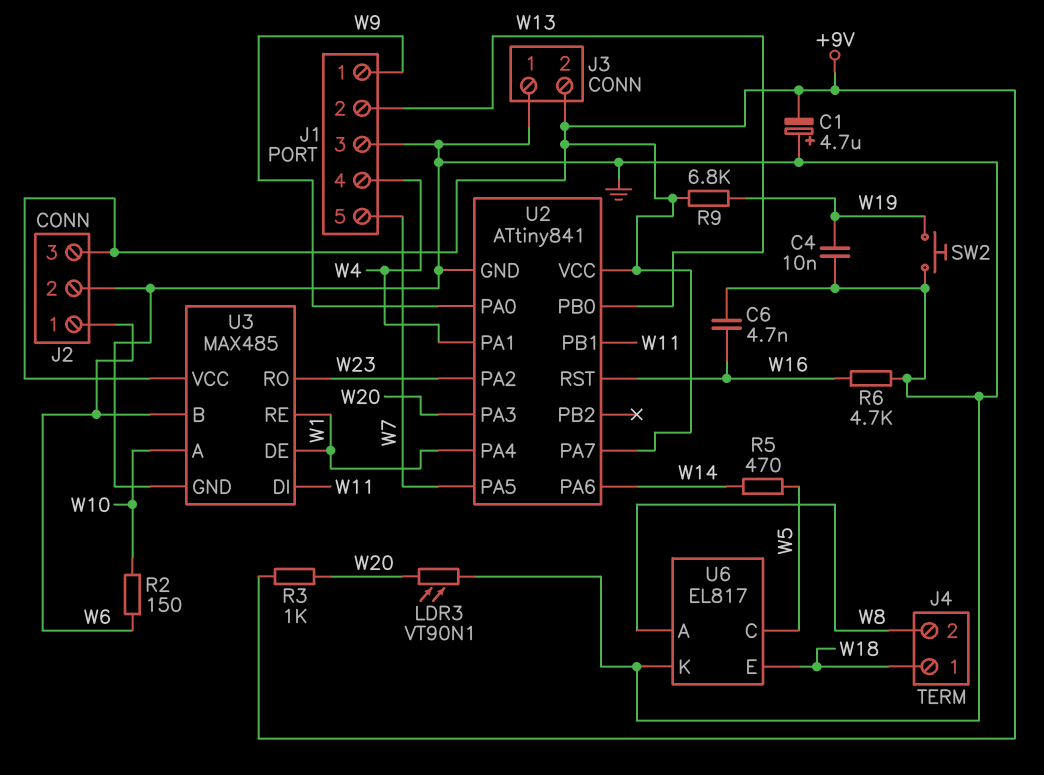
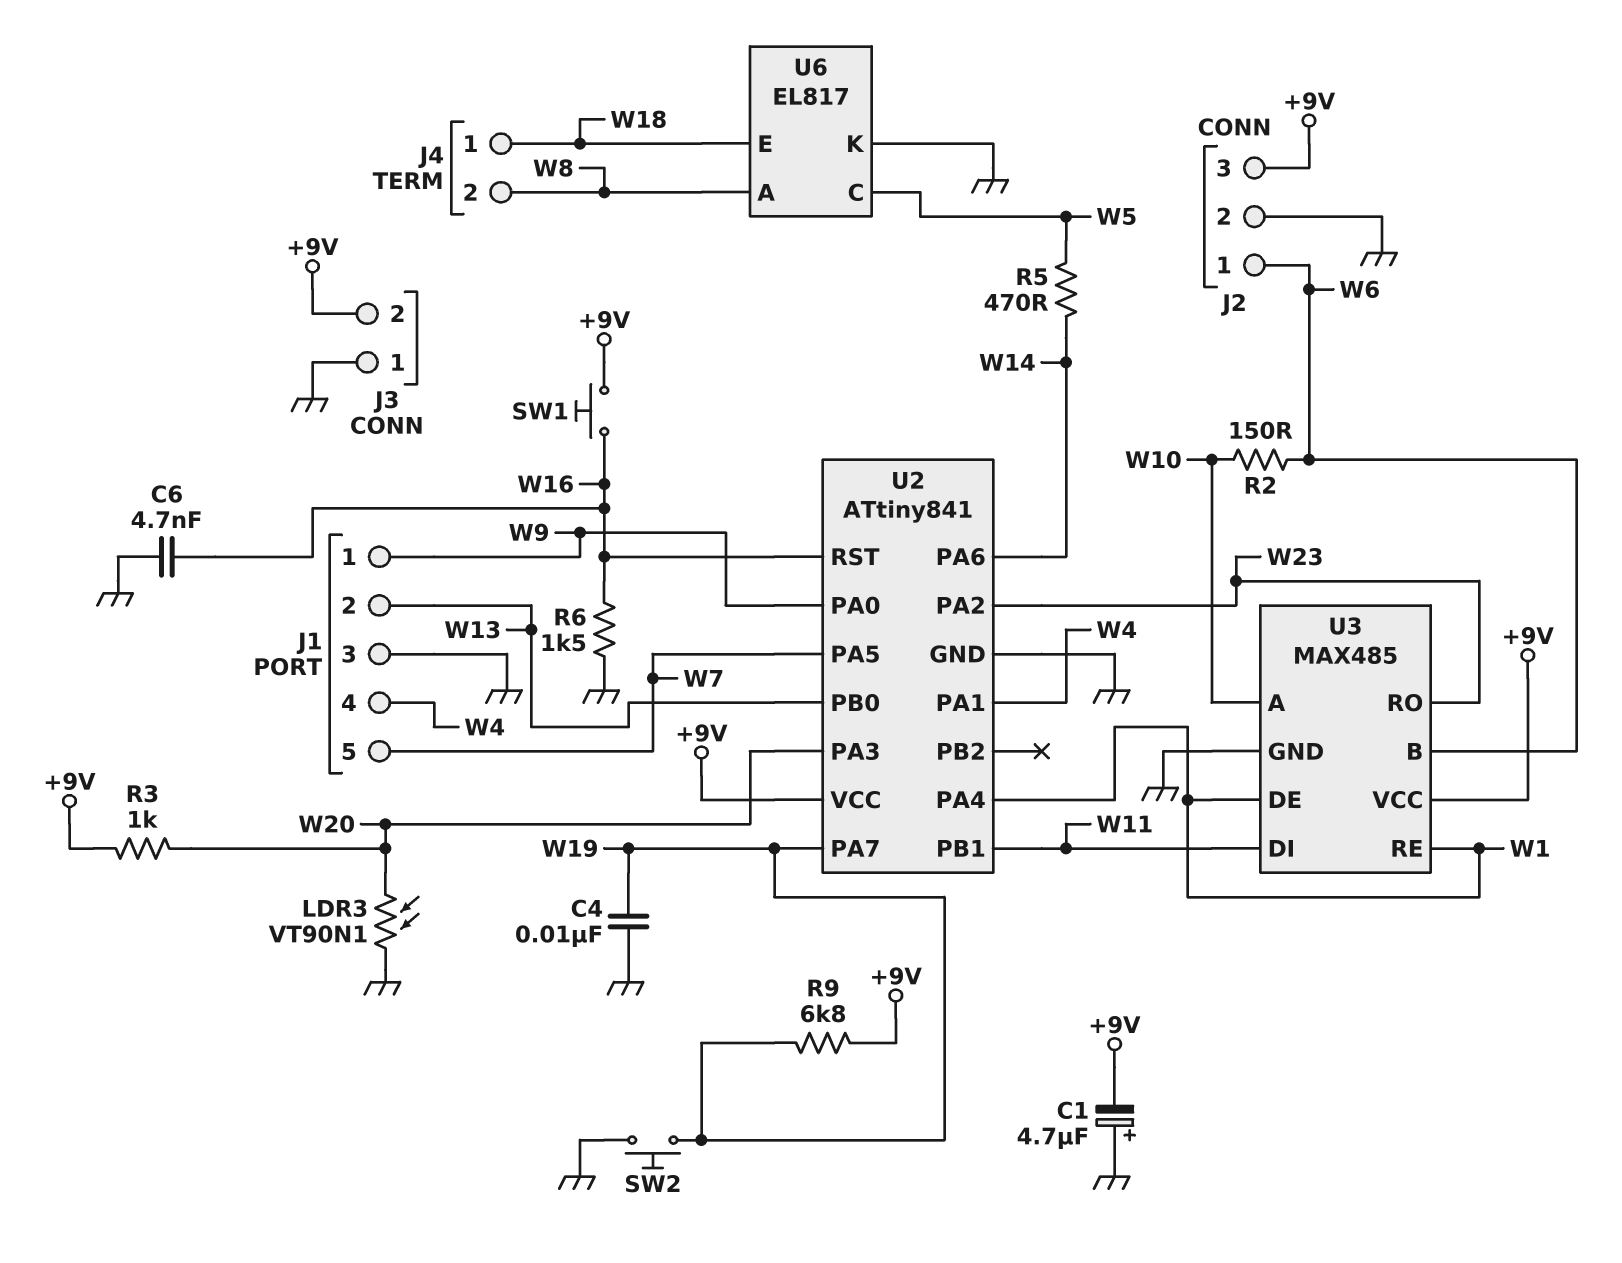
R6: 4.7k (GND, W16) -> 1.5k (GND, W16)
SW1: none -> button (+9V, W16)
U2 pin PA7: +9V -> W19

